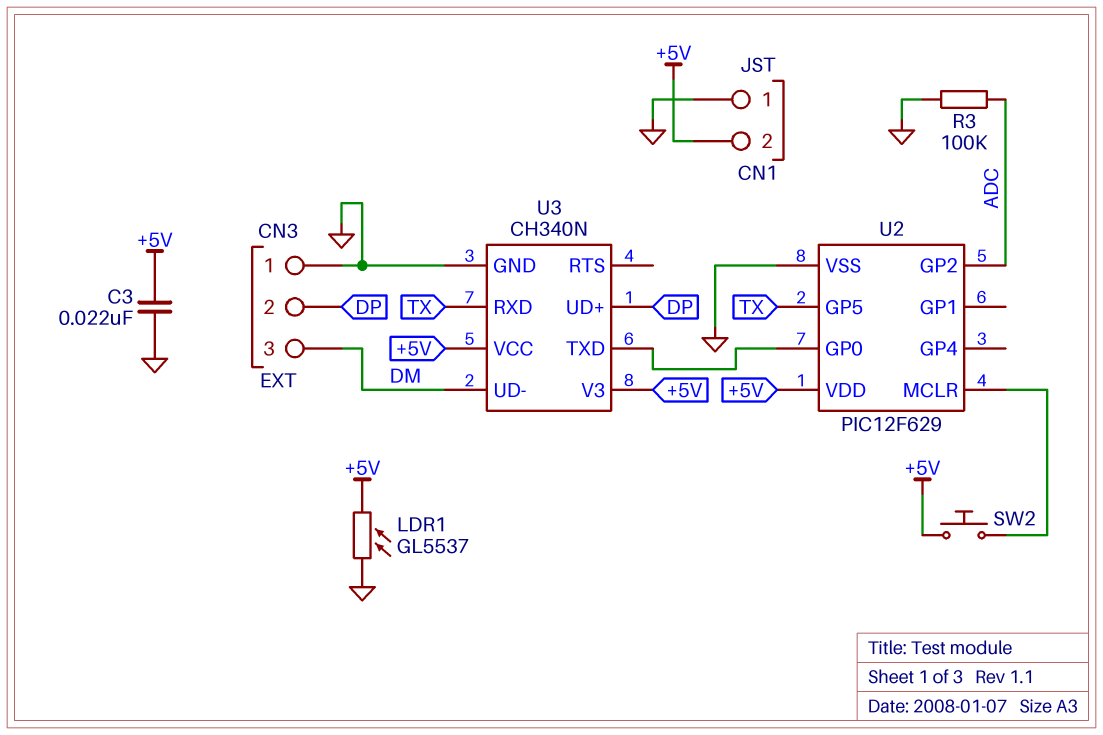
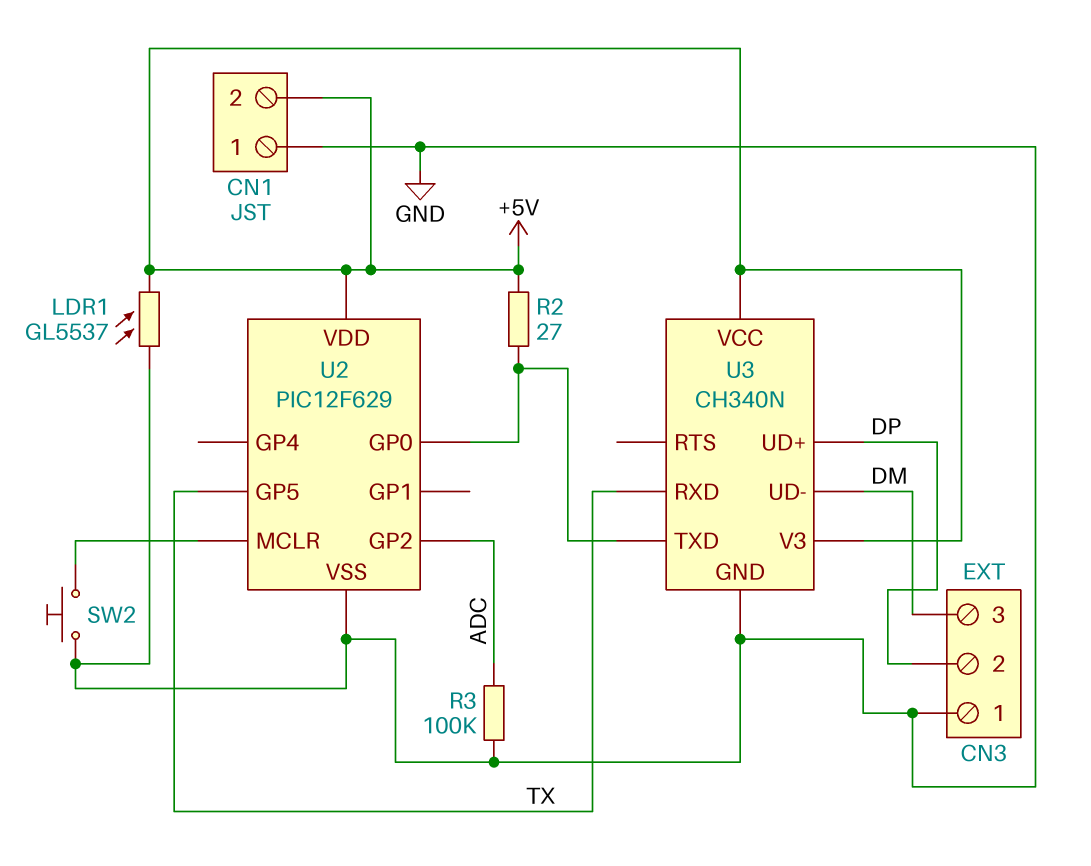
C3: 22nF (+5V, GND) -> none
R2: none -> 27 (+5V, U2/GP0)
SW2: button (+5V, U2/MCLR) -> button (GND, U2/MCLR)

